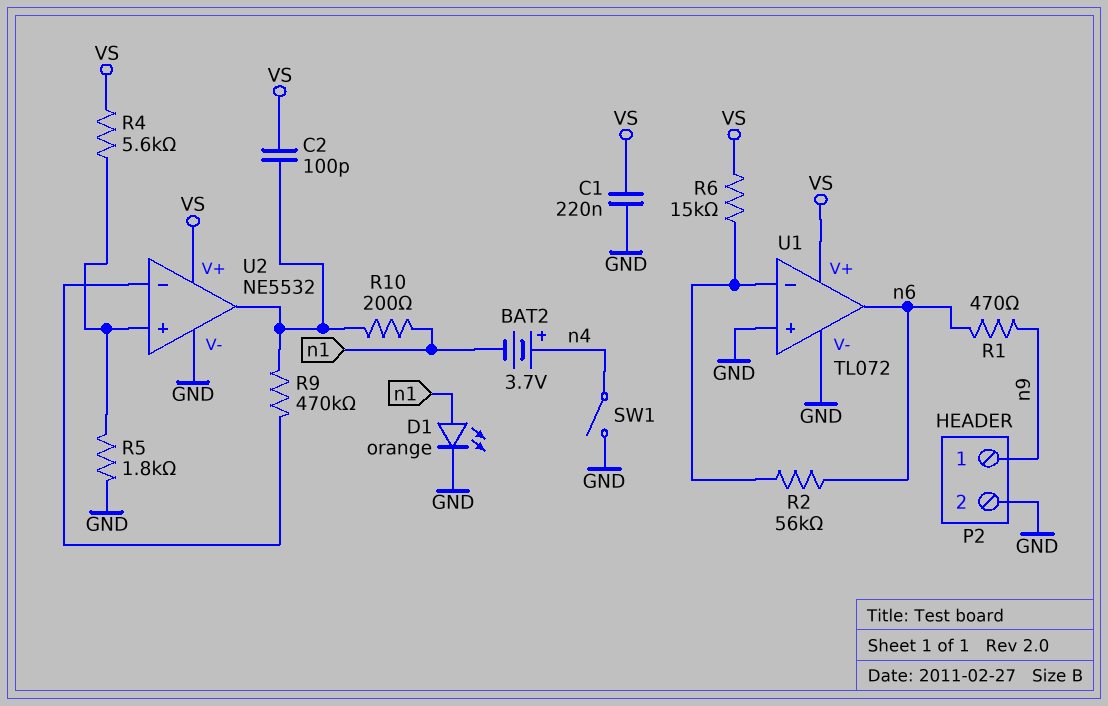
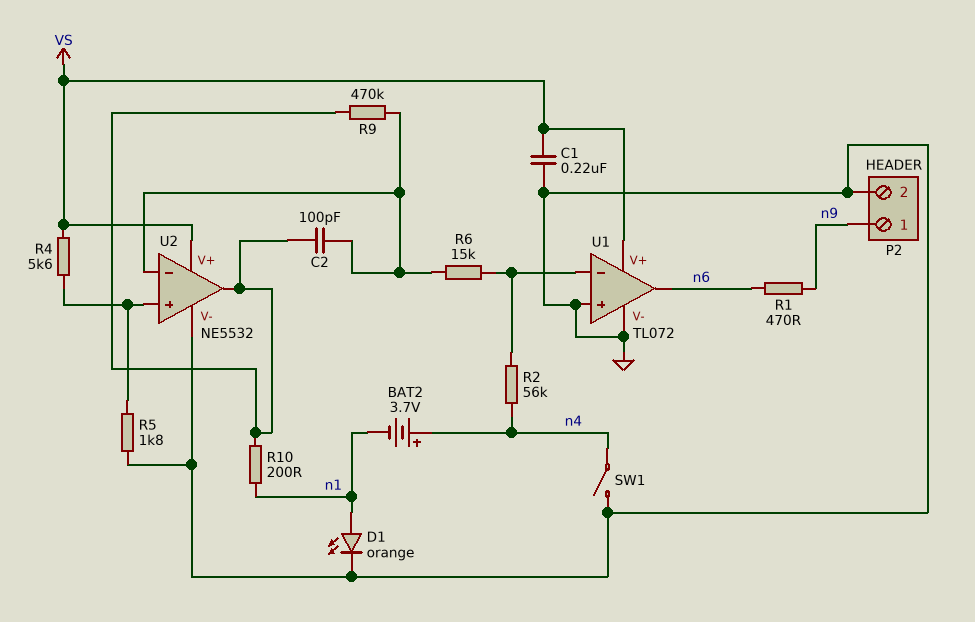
C2: 100pF (U2/out, VS) -> 100pF (U2/in-, U2/out)
R2: 56k (U1/in-, n6) -> 56k (U1/in-, n4)
R6: 15k (U1/in-, VS) -> 15k (U1/in-, U2/in-)

